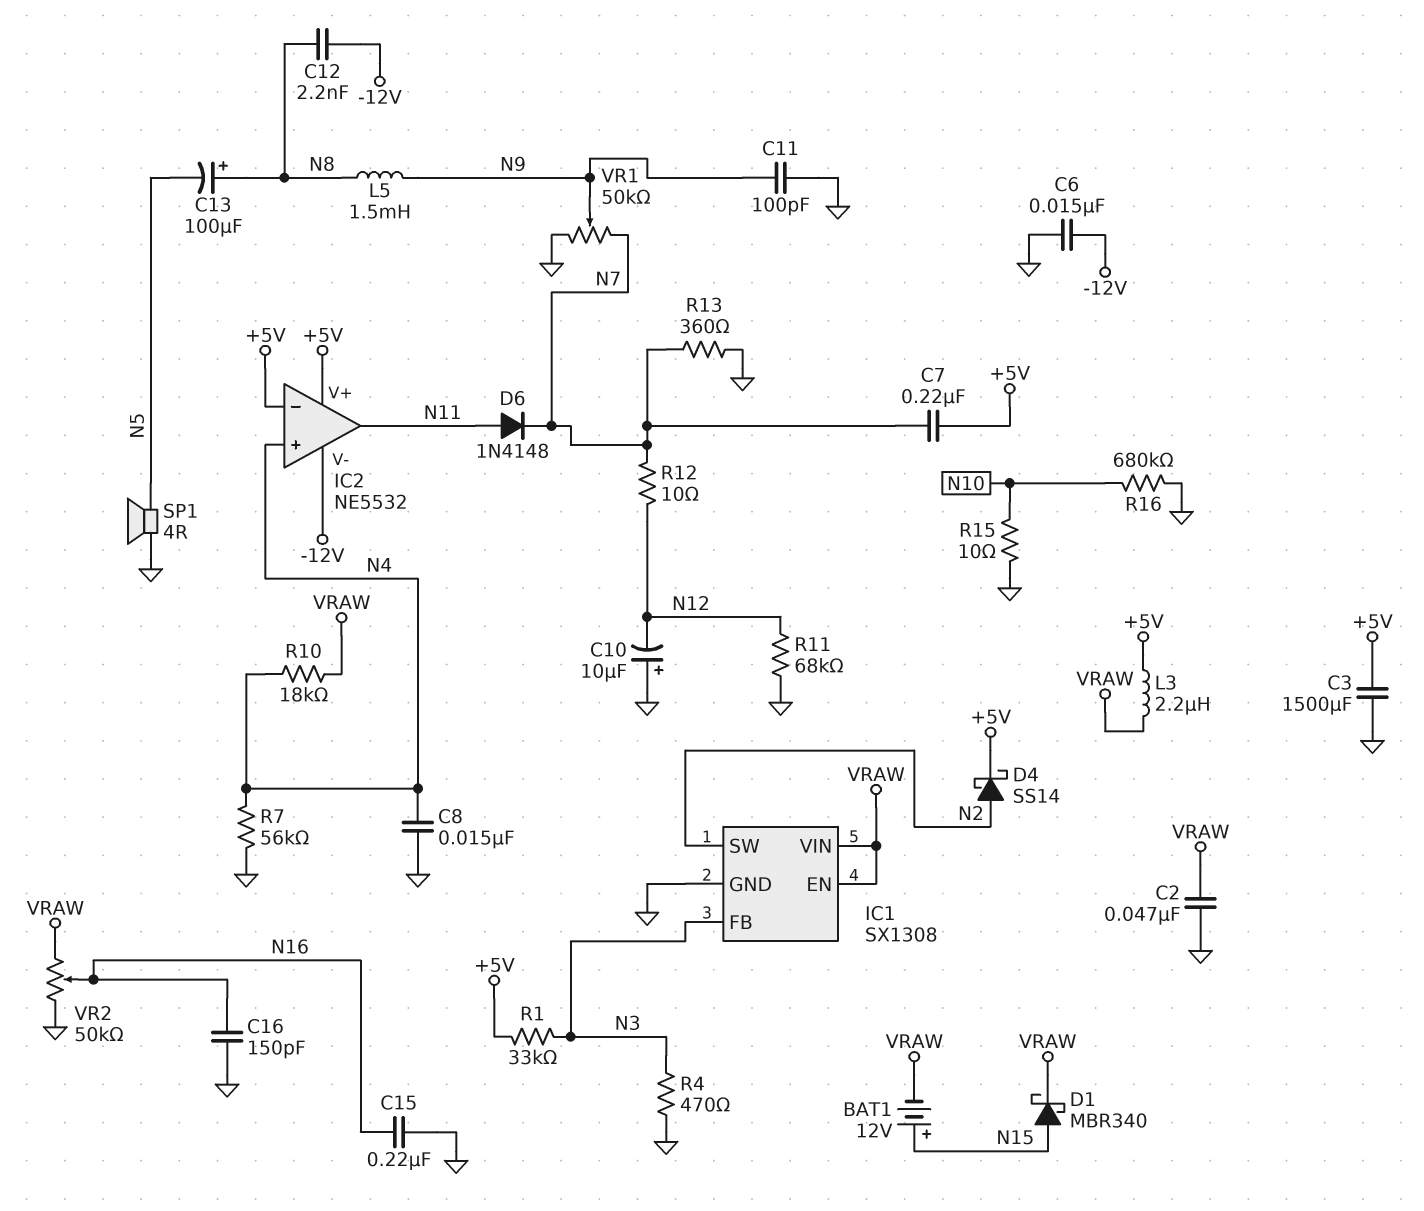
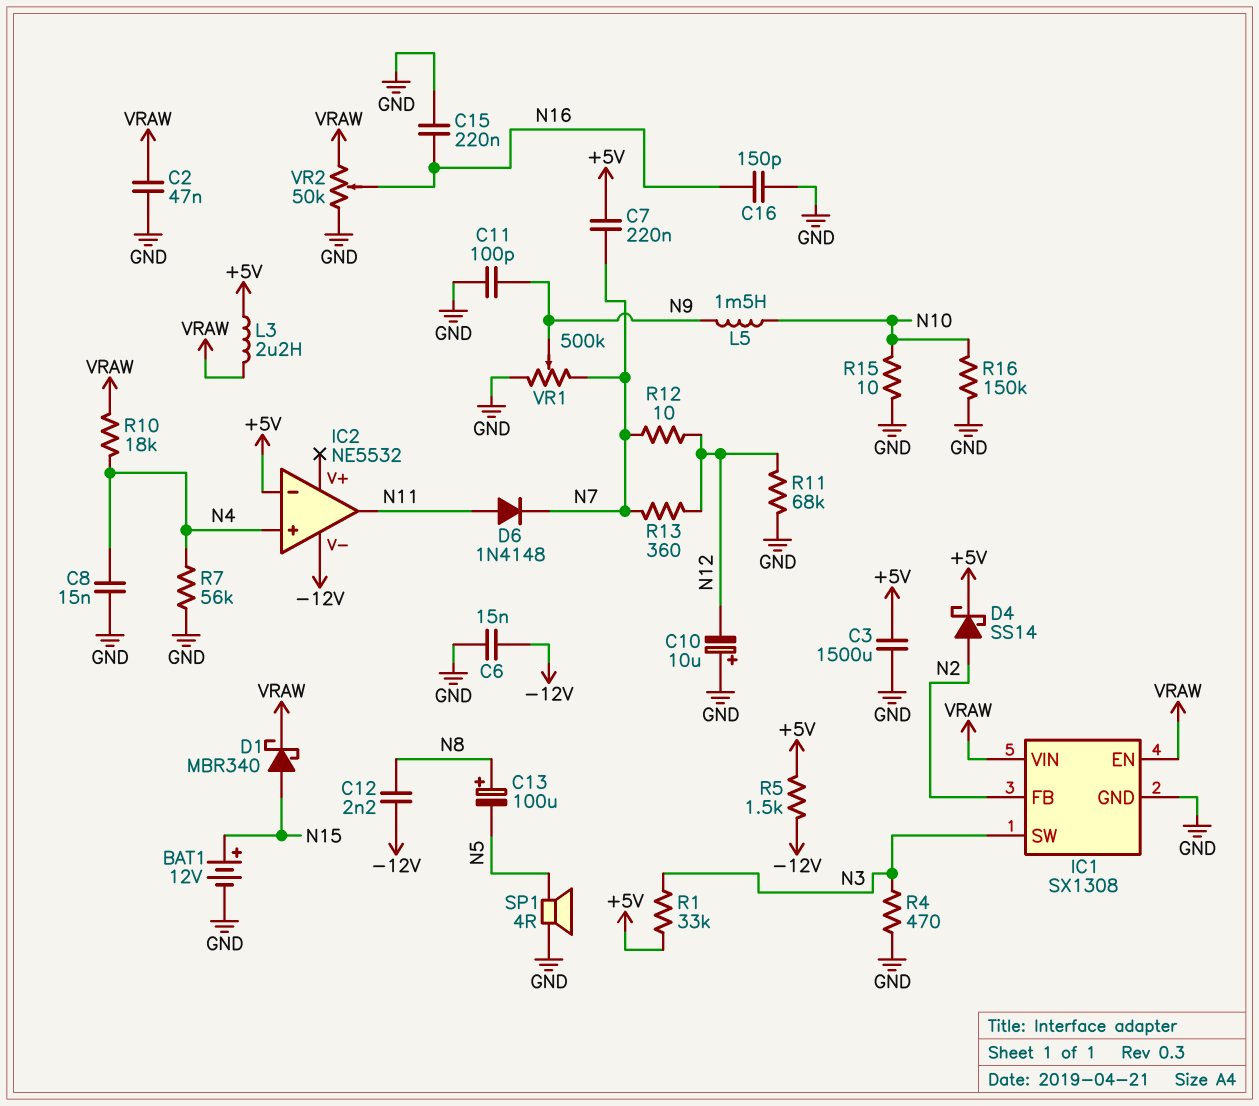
BAT1: 12V (plus N15, minus VRAW) -> 12V (plus N15, minus GND)
IC1 pin FB: N3 -> N2
IC1 pin SW: N2 -> N3
IC2 pin V+: +5V -> none
L5: 1.5mH (N8, N9) -> 1.5mH (N9, N10)
R5: none -> 1.5k (+5V, -12V)
R13: 360 (GND, N7) -> 360 (N7, N12)
R16: 680k (GND, N10) -> 150k (GND, N10)
VR1: 50k (GND, N7, wiper N9) -> 500k (GND, N7, wiper N9)

